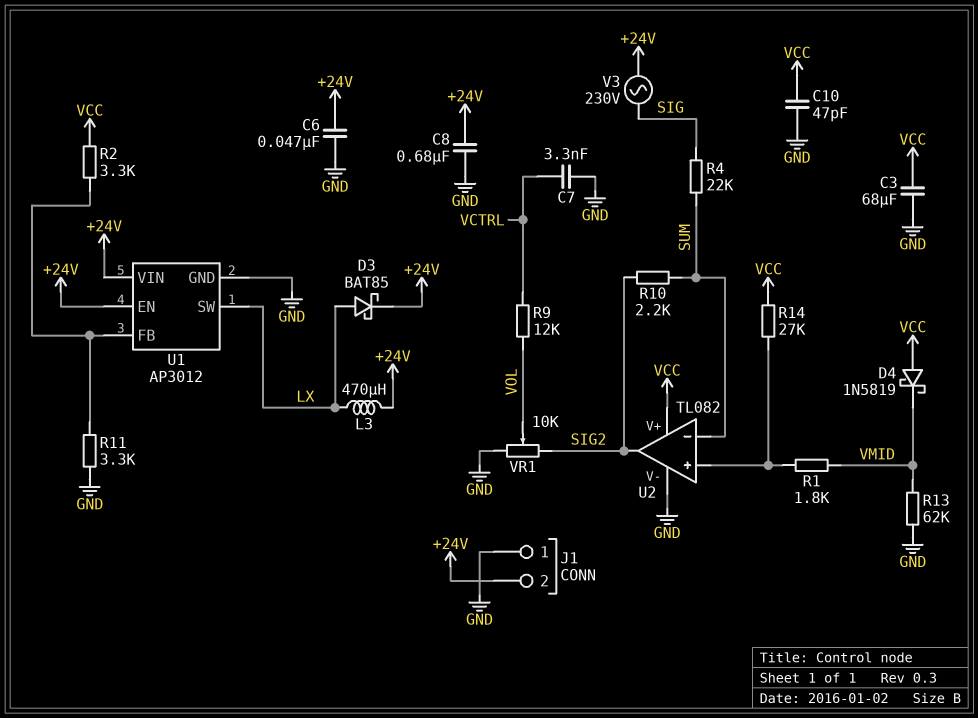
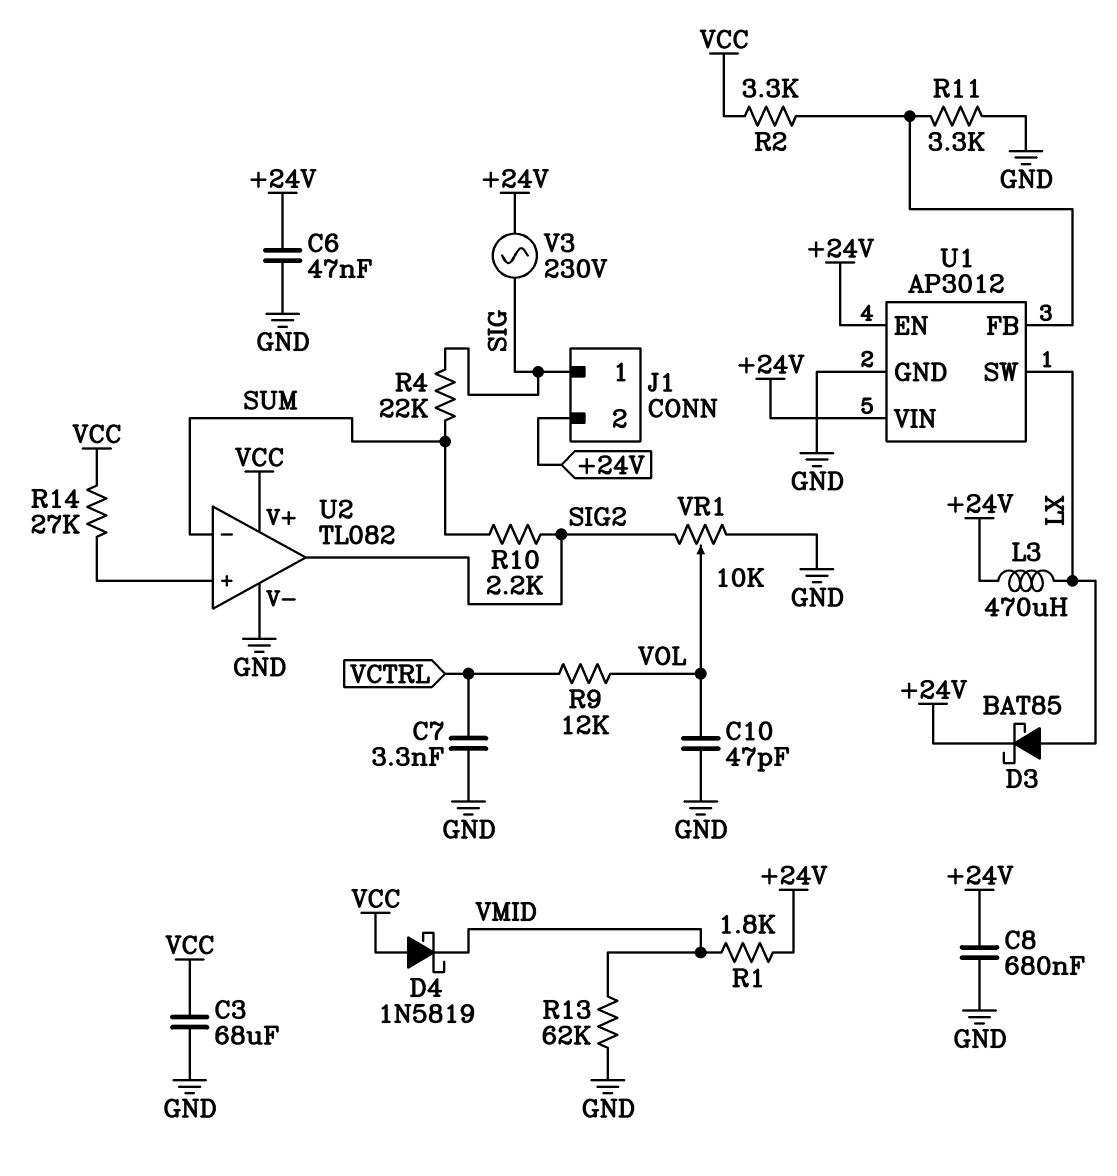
C10: 47pF (GND, VCC) -> 47pF (GND, VOL)
J1 pin 1: GND -> SIG
R1: 1.8k (U2/in+, VMID) -> 1.8k (+24V, VMID)

